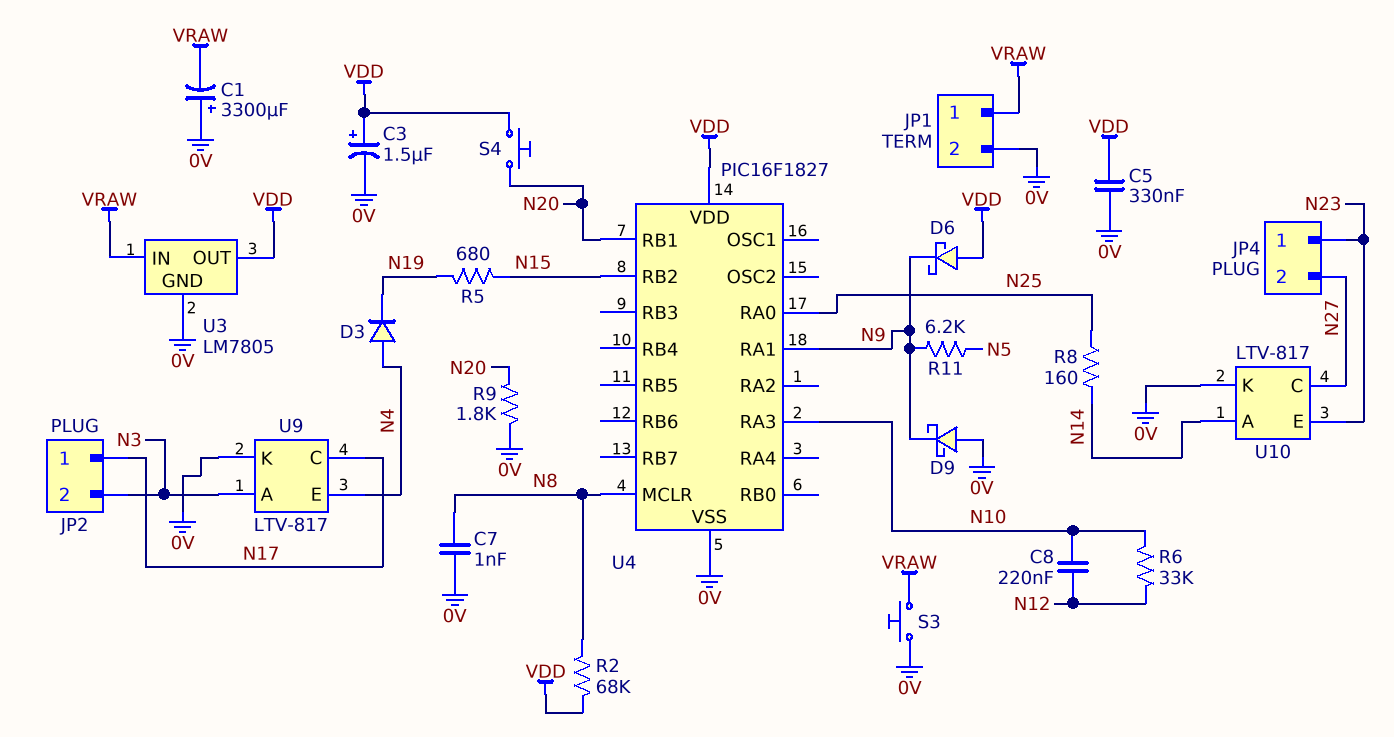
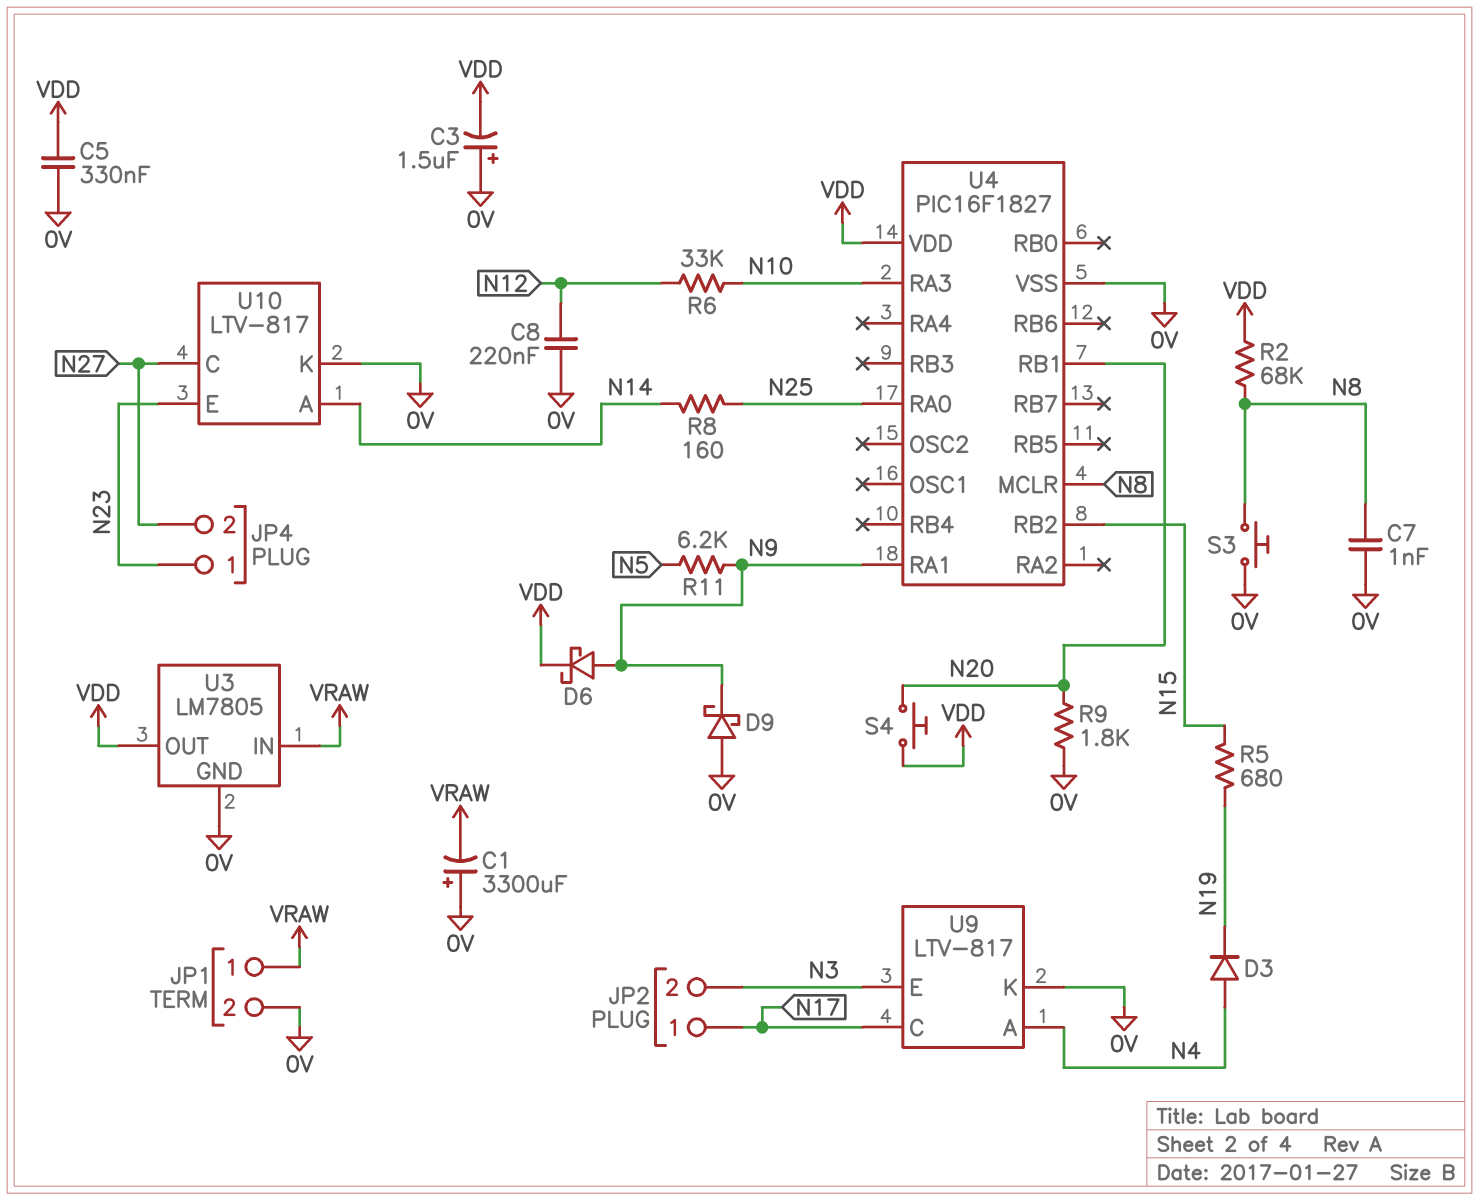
C3: 1.5uF (plus VDD, minus 0V) -> 1.5uF (plus 0V, minus VDD)
C8: 220nF (N10, N12) -> 220nF (0V, N12)
D6: schottky (A VDD, K N9) -> schottky (A N9, K VDD)
S3: button (0V, VRAW) -> button (0V, N8)
U9 pin A: N3 -> N4
U9 pin E: N4 -> N3

